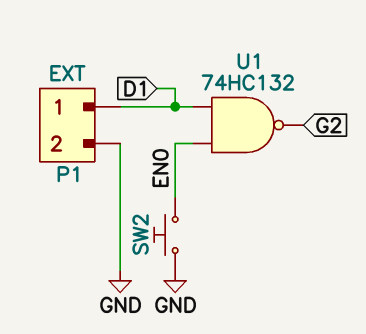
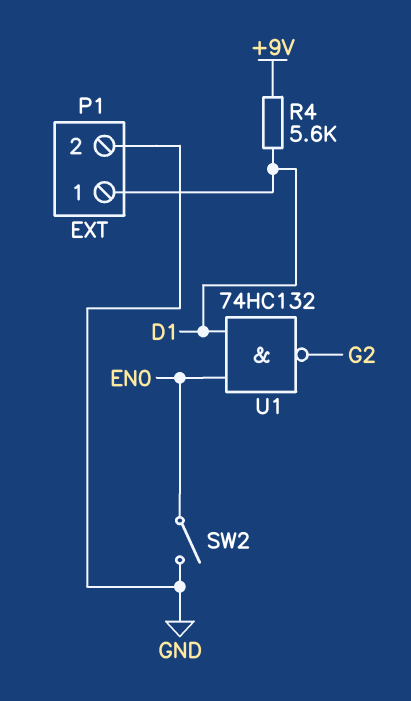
R4: none -> 5.6k (+9V, D1)
SW2: button (EN0, GND) -> switch (EN0, GND)

